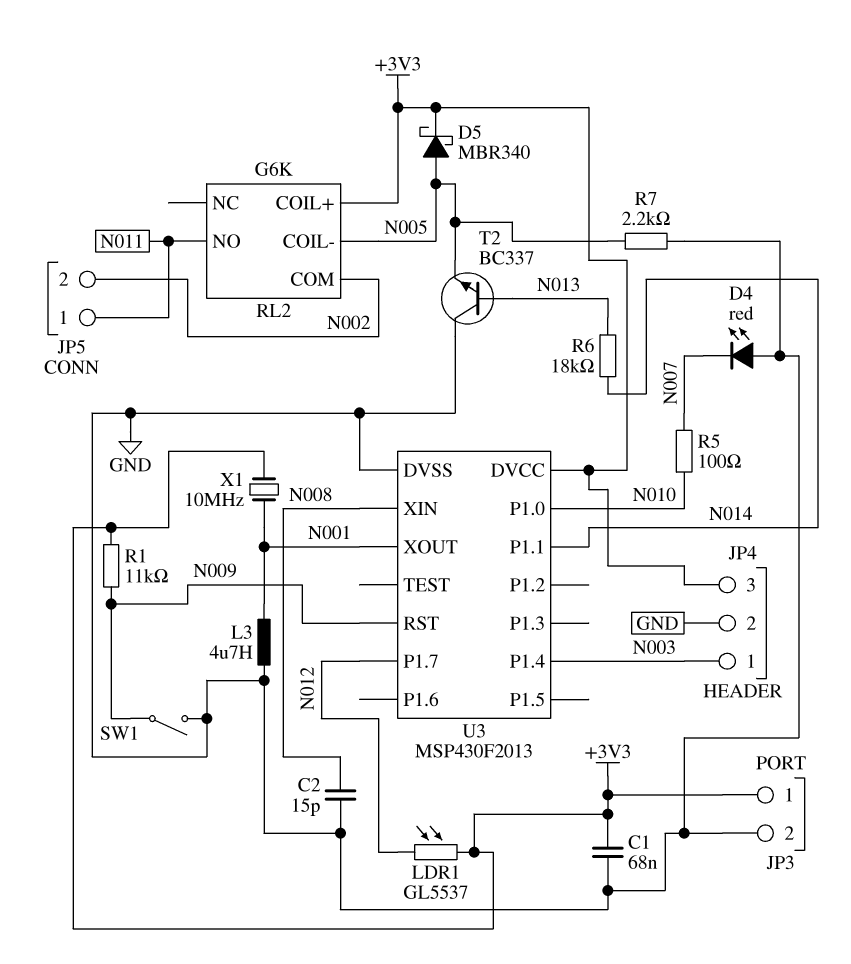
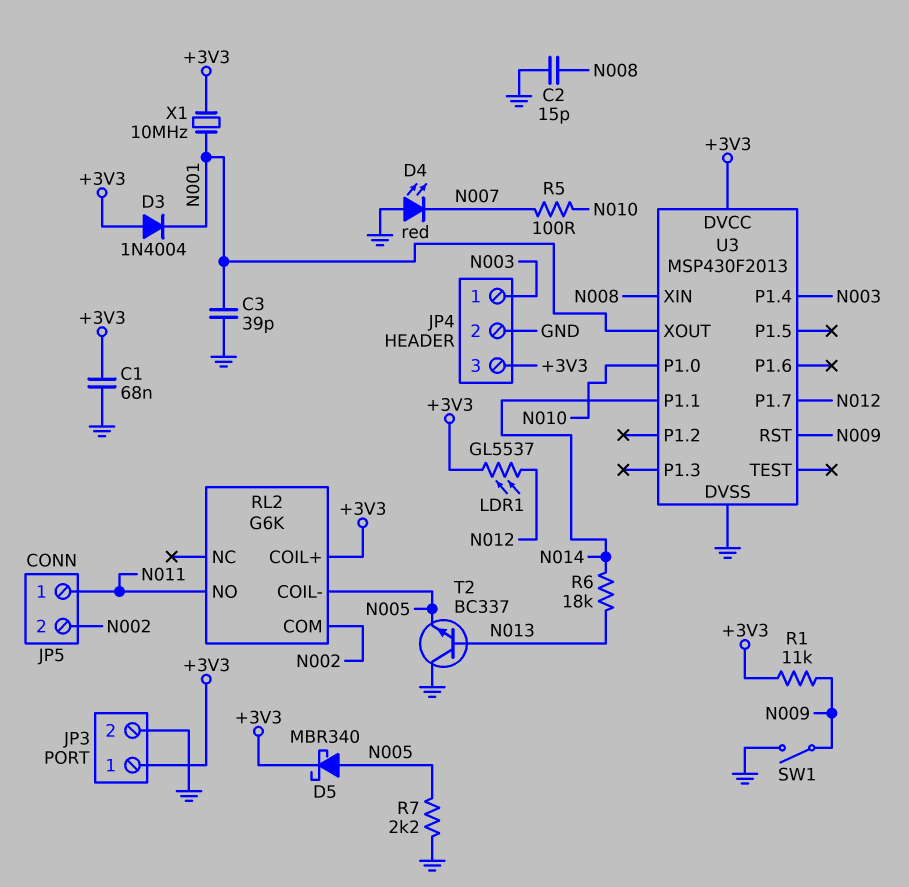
C3: none -> 39pF (GND, N001)
D3: none -> diode 1N4004 (A +3V3, K N001)
L3: 4.7uH (GND, N001) -> none

